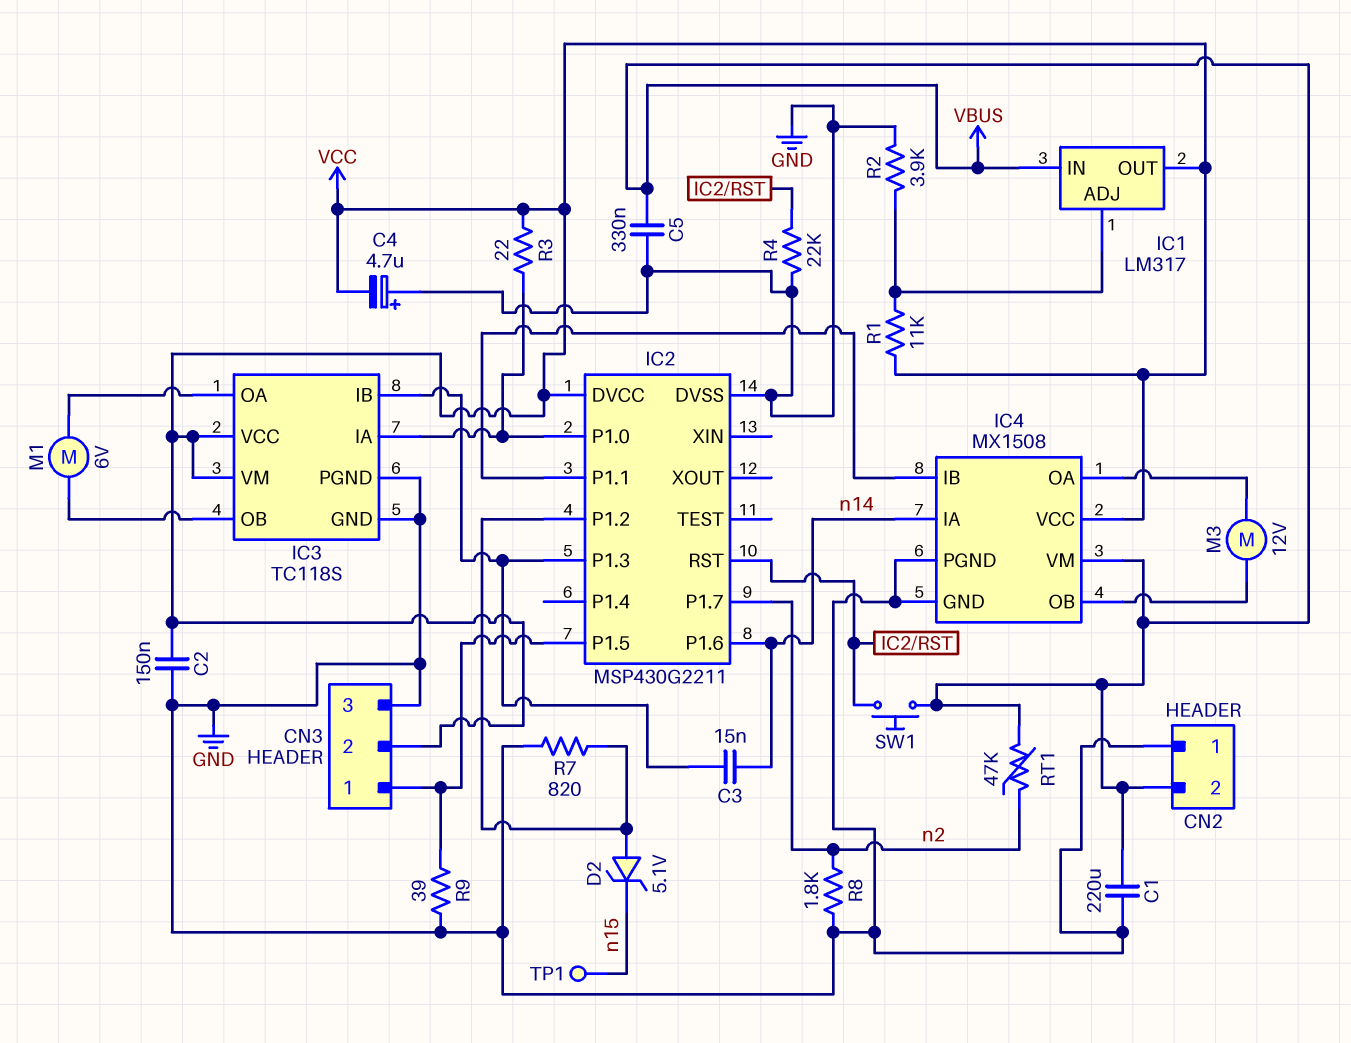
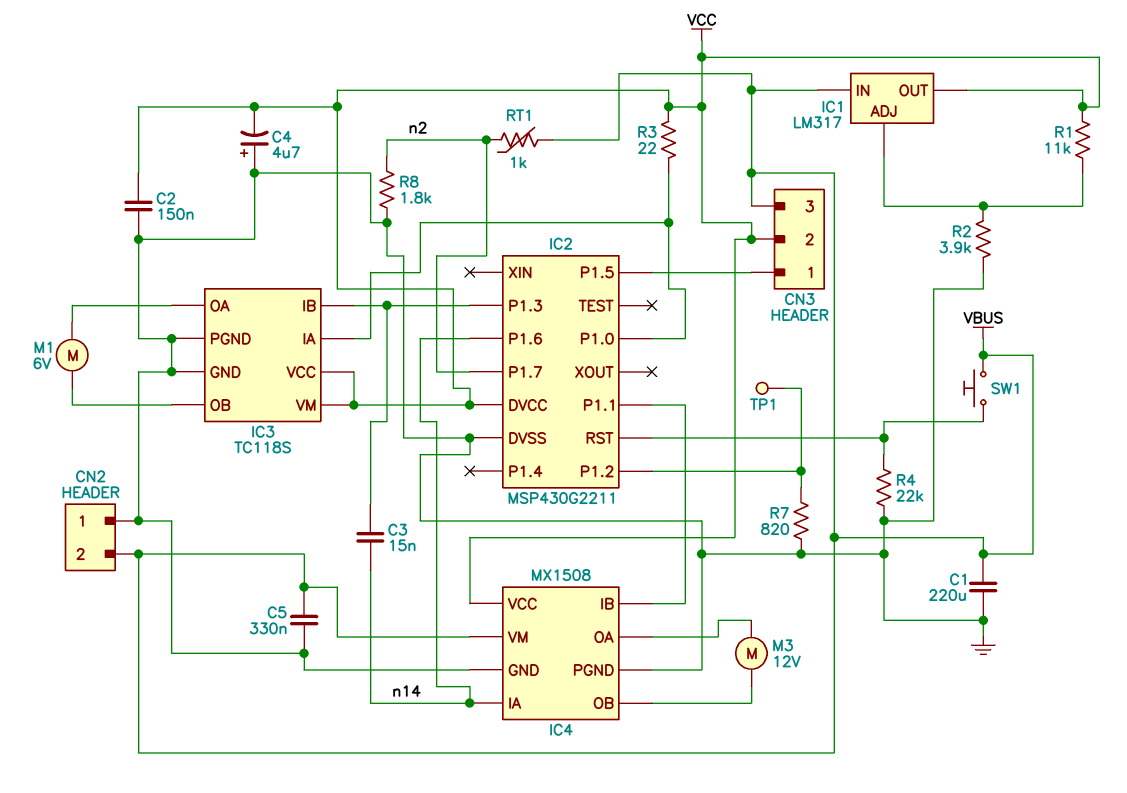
CN3 pin 3: GND -> VBUS
D2: zener 5.1V (A IC2/P1.2, K n15) -> none
R9: 39 (CN3/1, GND) -> none
RT1: 47k (VBUS, n2) -> 1k (VBUS, n2)
TP1: test point (n15) -> test point (IC2/P1.2)

